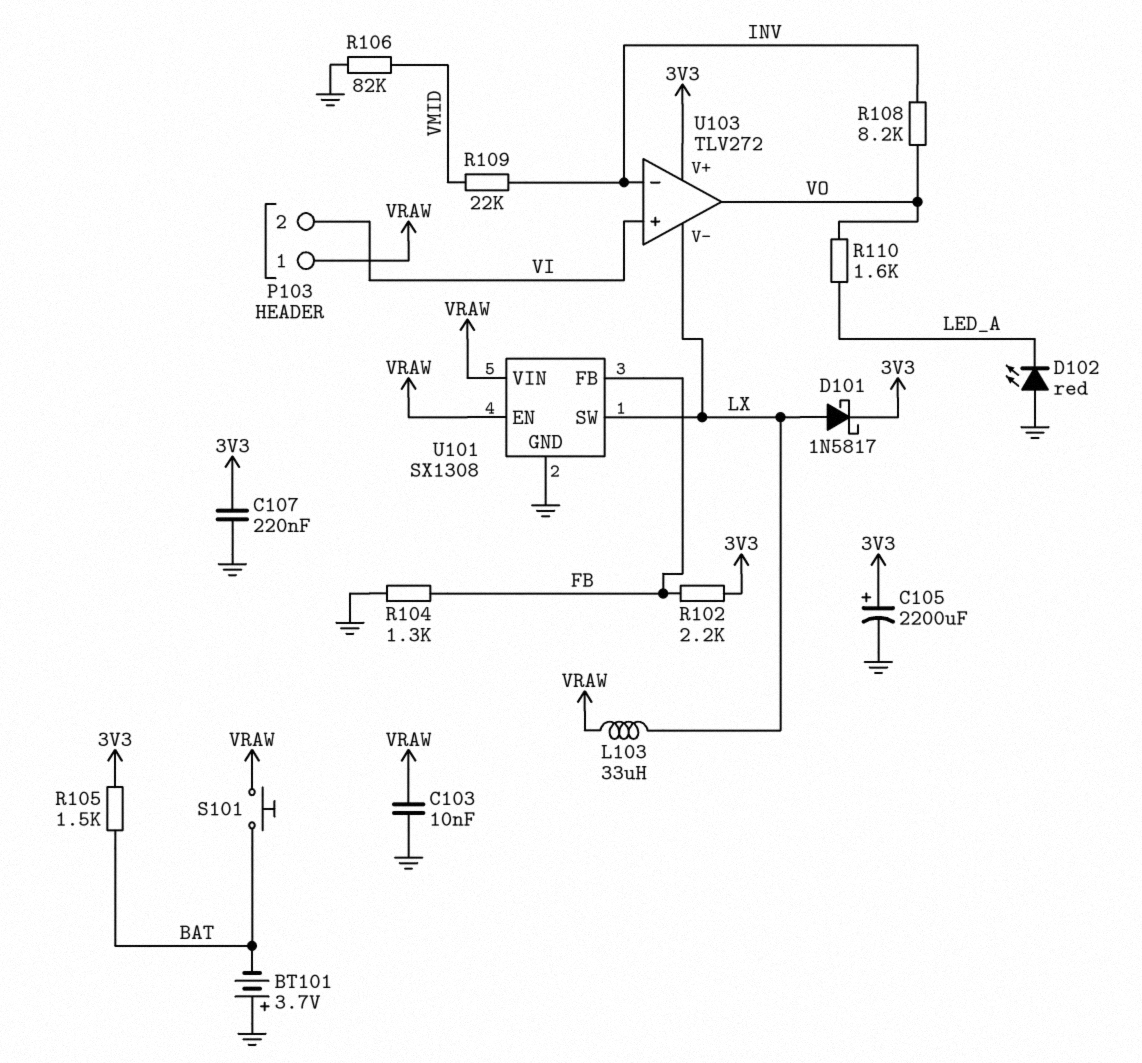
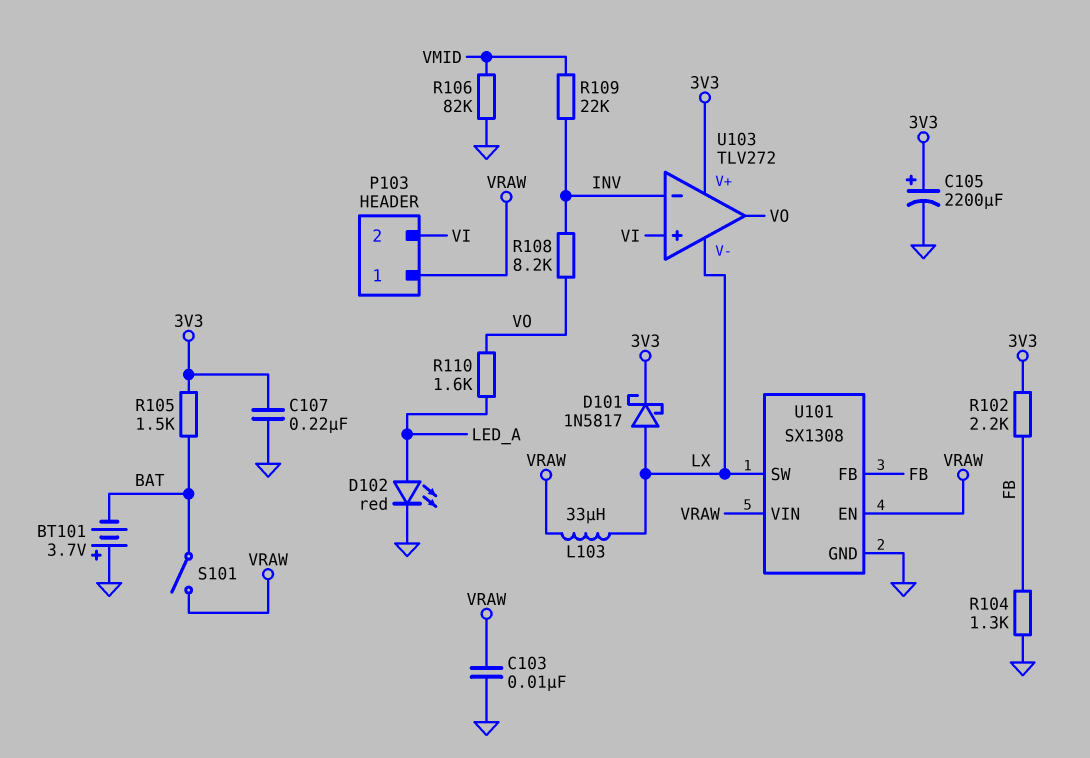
D102: LED red (A GND, K LED_A) -> LED red (A LED_A, K GND)
S101: button (BAT, VRAW) -> switch (BAT, VRAW)

